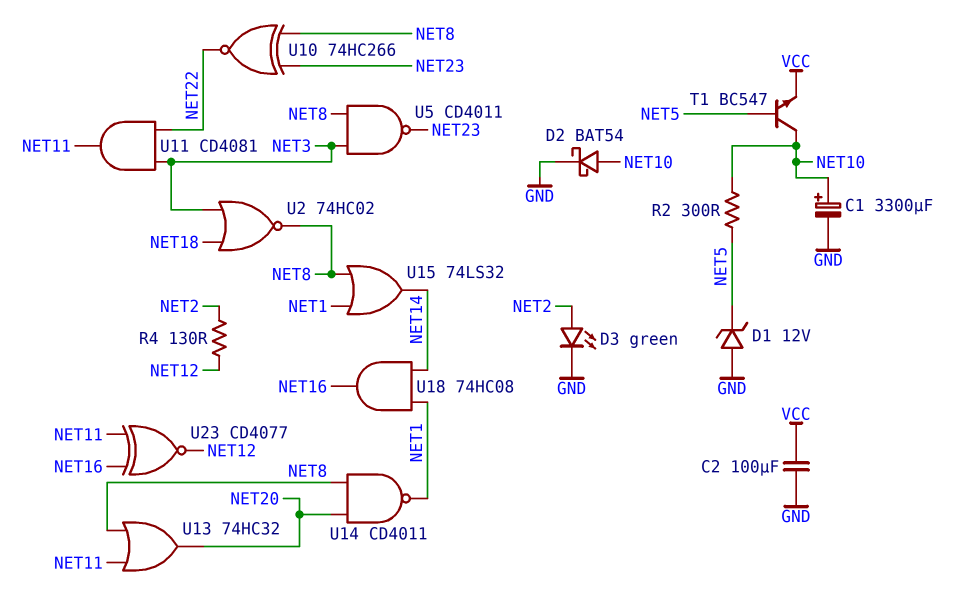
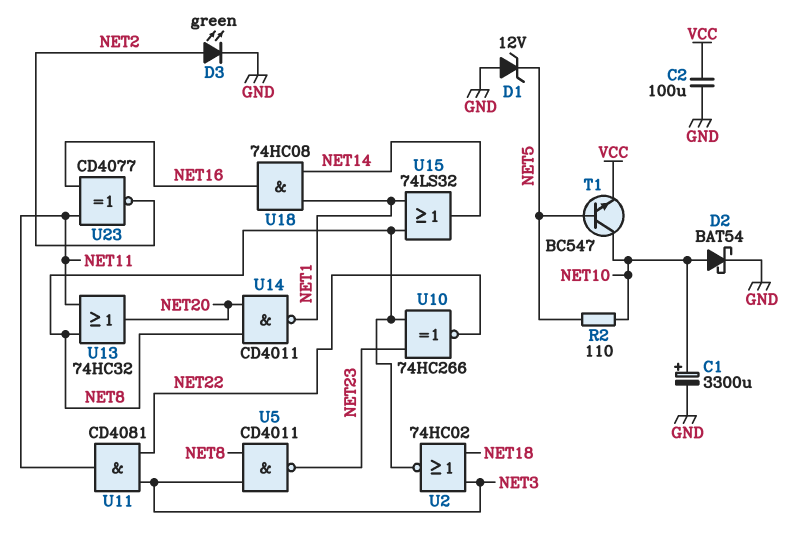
R2: 300 (NET5, NET10) -> 110 (NET5, NET10)
R4: 130 (NET2, NET12) -> none
U23: XNOR CD4077 (in NET11, in NET16, out NET12) -> XNOR CD4077 (in NET11, in NET16, out NET2)

